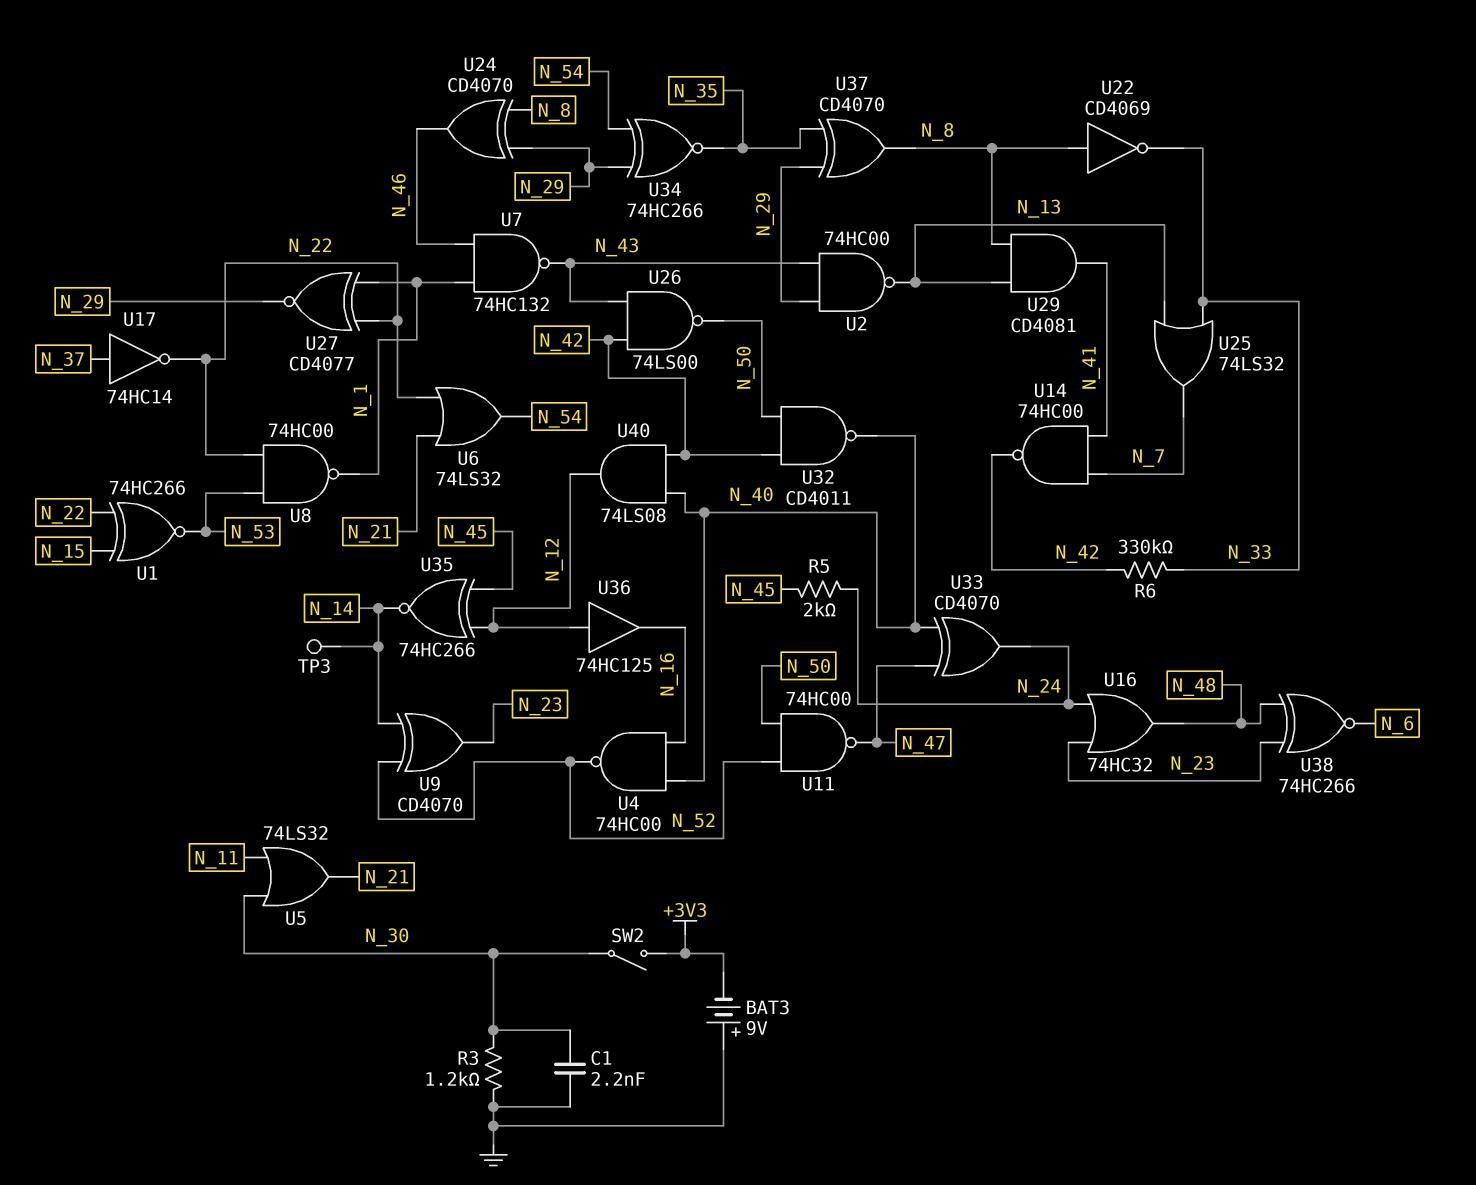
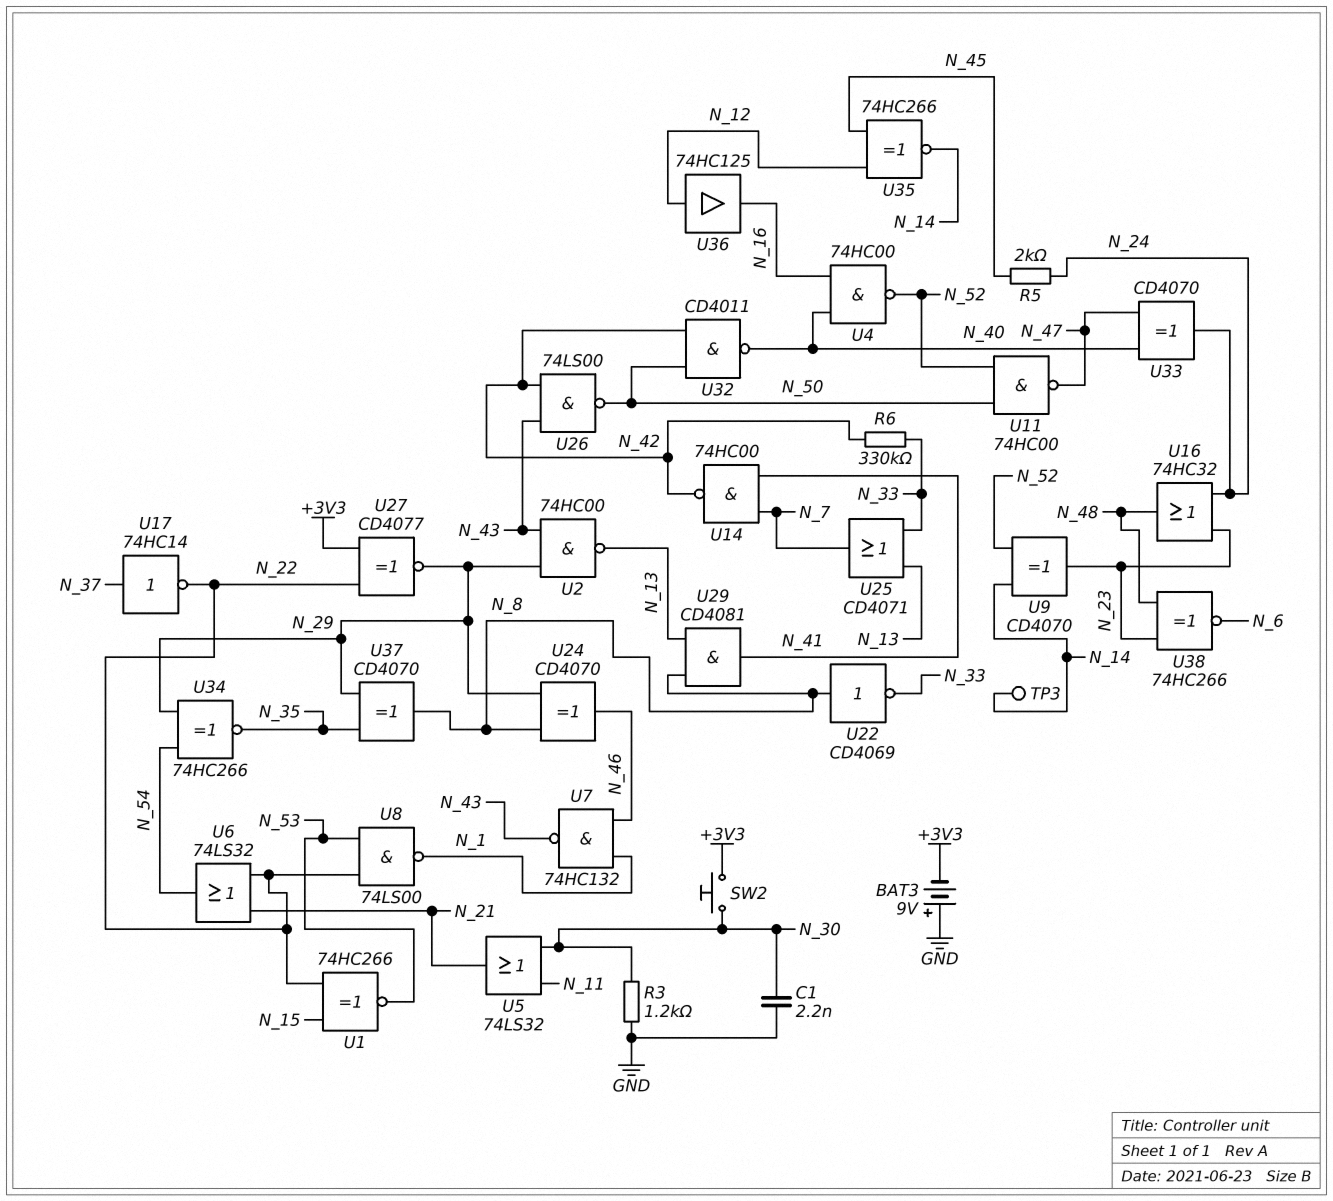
SW2: switch (+3V3, N_30) -> button (+3V3, N_30)
U8: NAND 74HC00 (in N_22, in N_53, out N_1) -> NAND 74LS00 (in N_22, in N_53, out N_1)
U25: OR 74LS32 (in N_13, in N_33, out N_7) -> OR CD4071 (in N_13, in N_33, out N_7)
U27: XNOR CD4077 (in N_1, in N_22, out N_29) -> XNOR CD4077 (in +3V3, in N_22, out N_29)
U40: AND 74LS08 (in N_40, in N_42, out N_12) -> none

